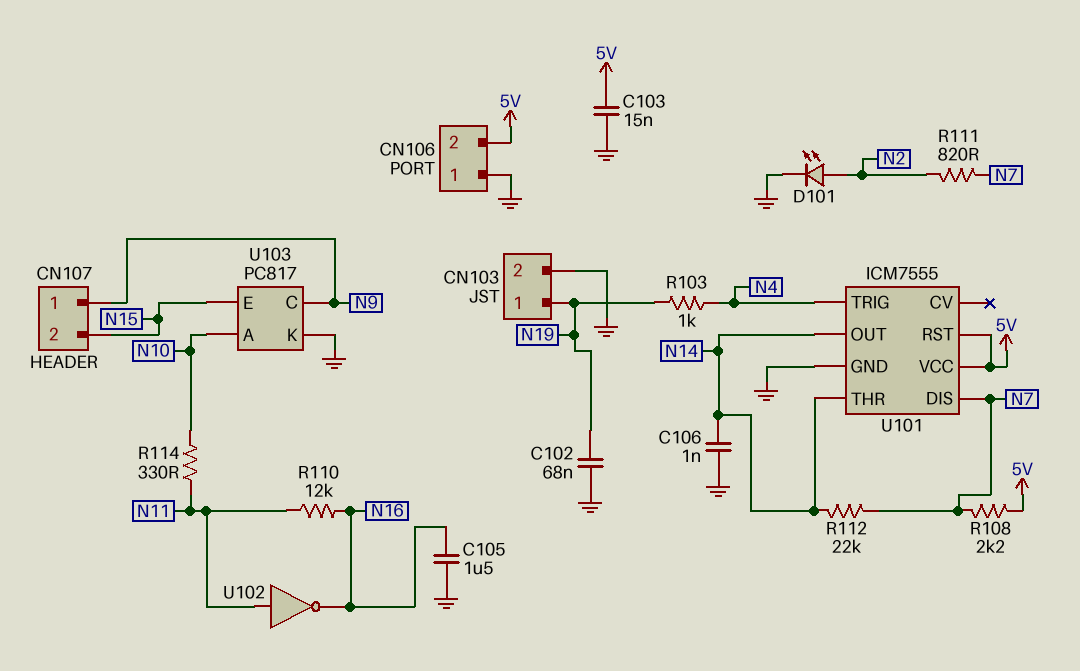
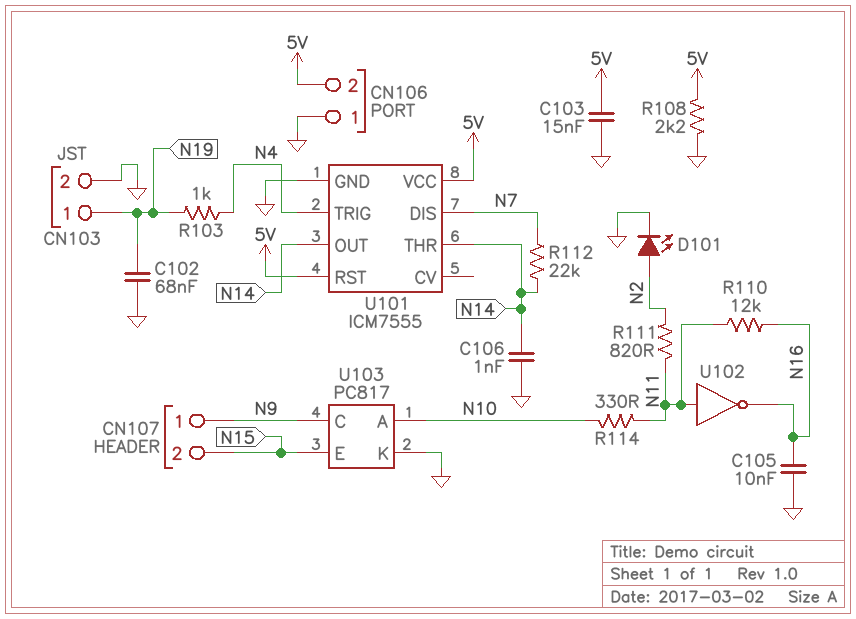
C105: 1.5uF (GND, N16) -> 10nF (GND, N16)
R108: 2.2k (5V, N7) -> 2.2k (5V, GND)
R111: 820 (N2, N7) -> 820 (N2, N11)

